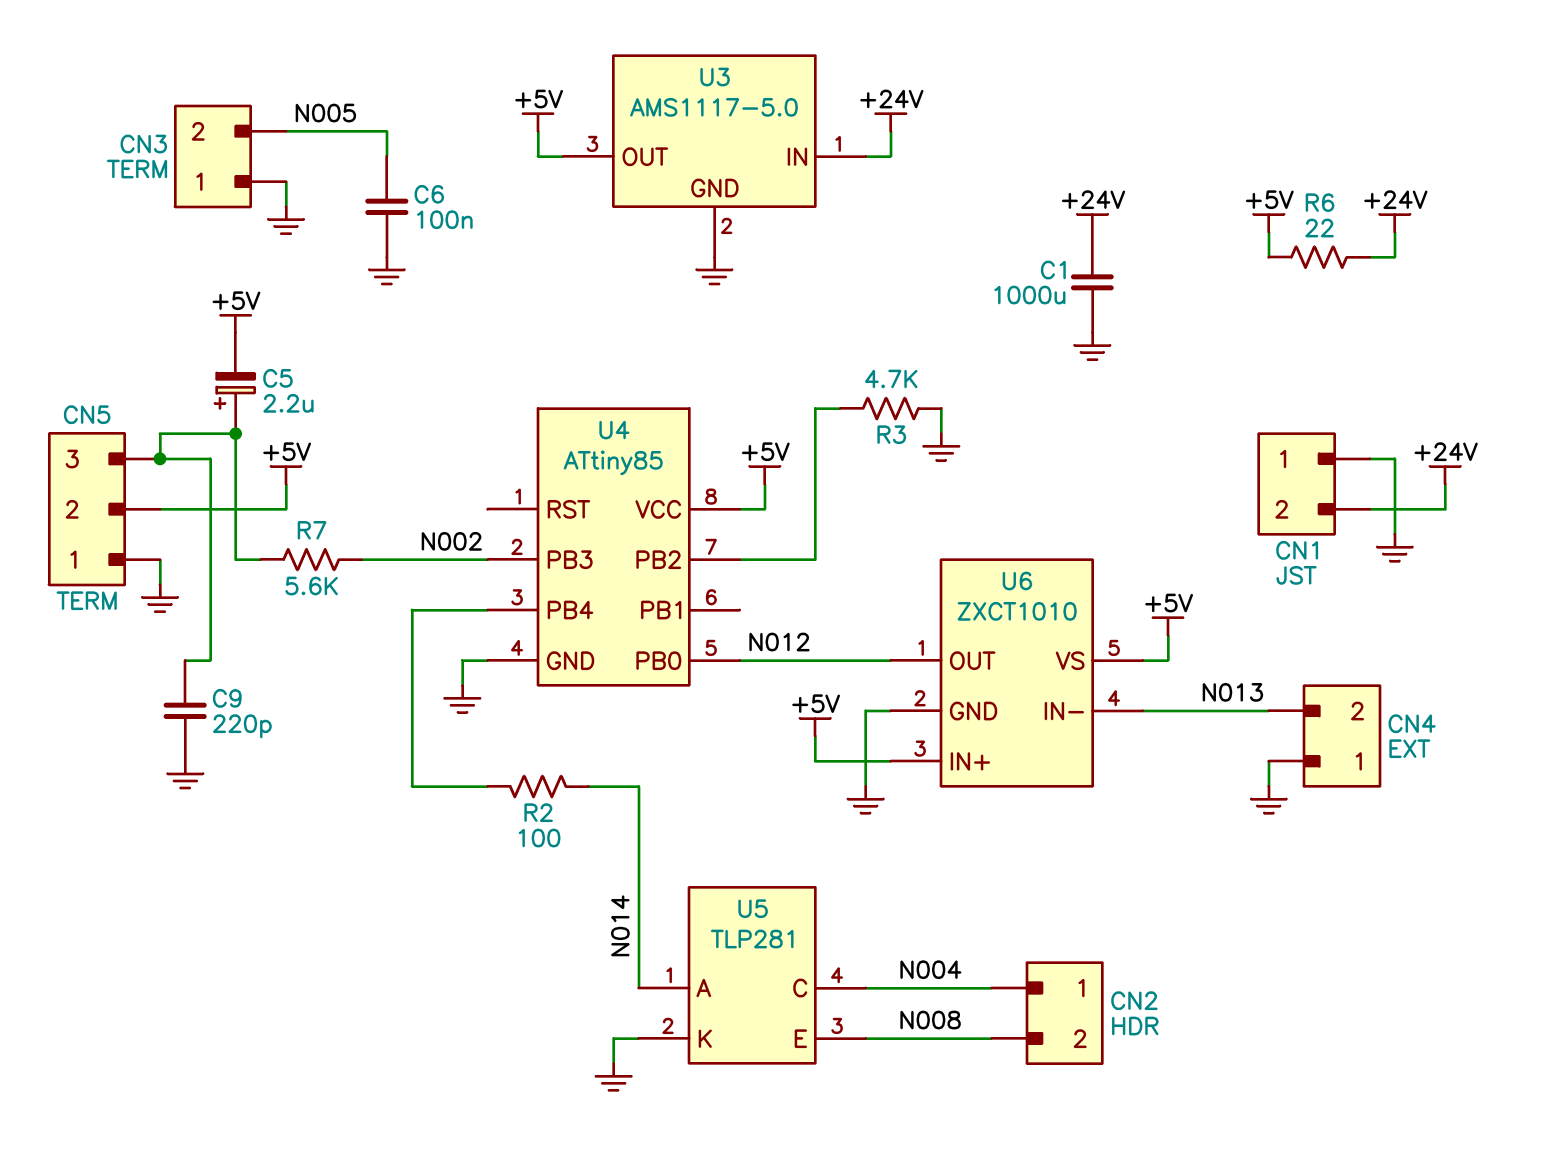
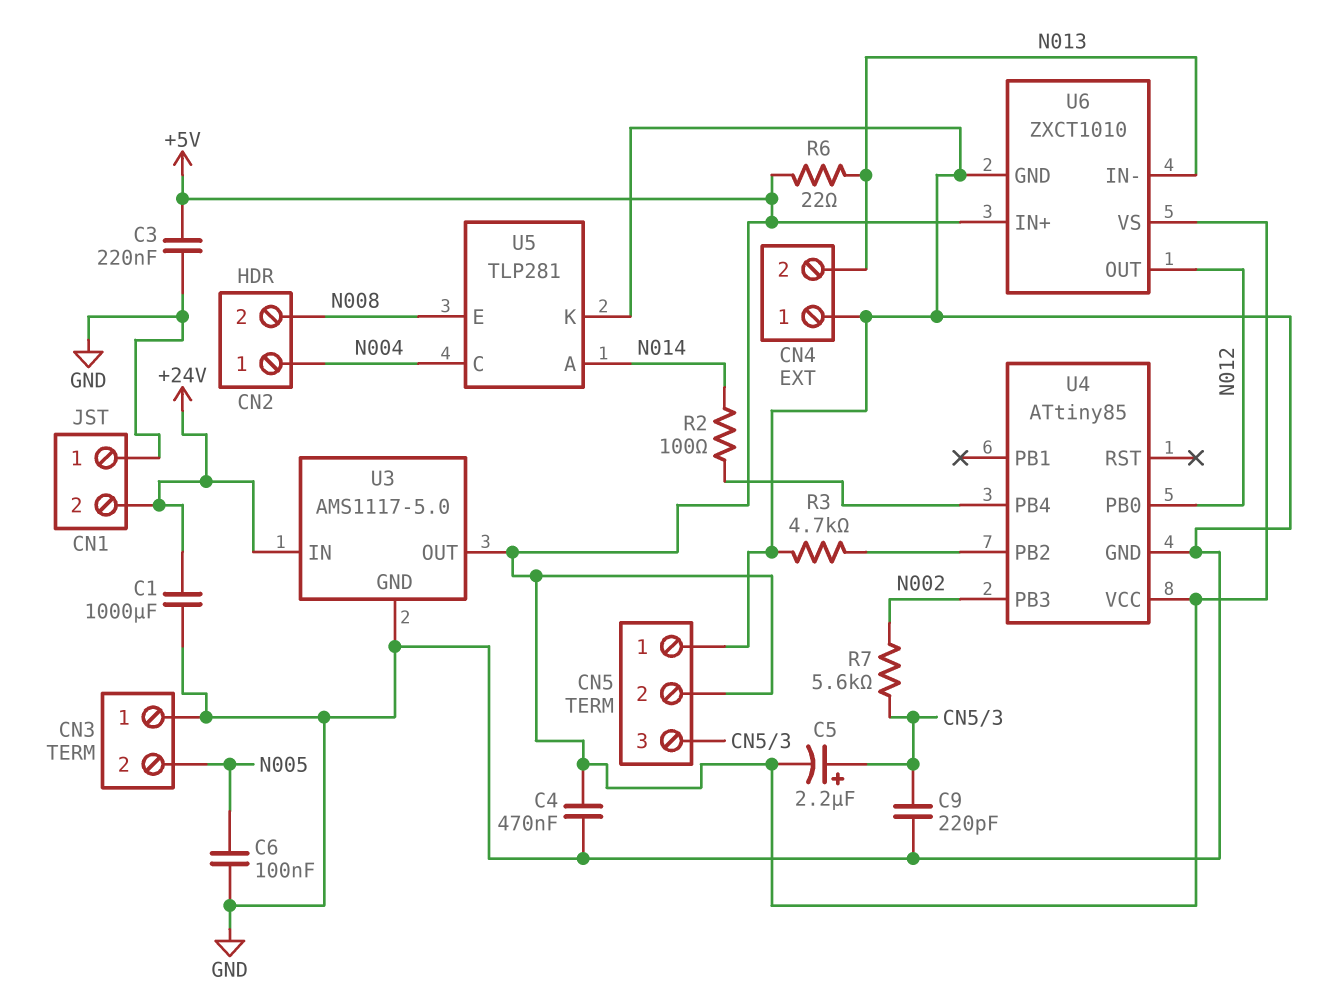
C3: none -> 220nF (+5V, GND)
C4: none -> 470nF (+5V, GND)
R6: 22 (+5V, +24V) -> 22 (+5V, N013)

